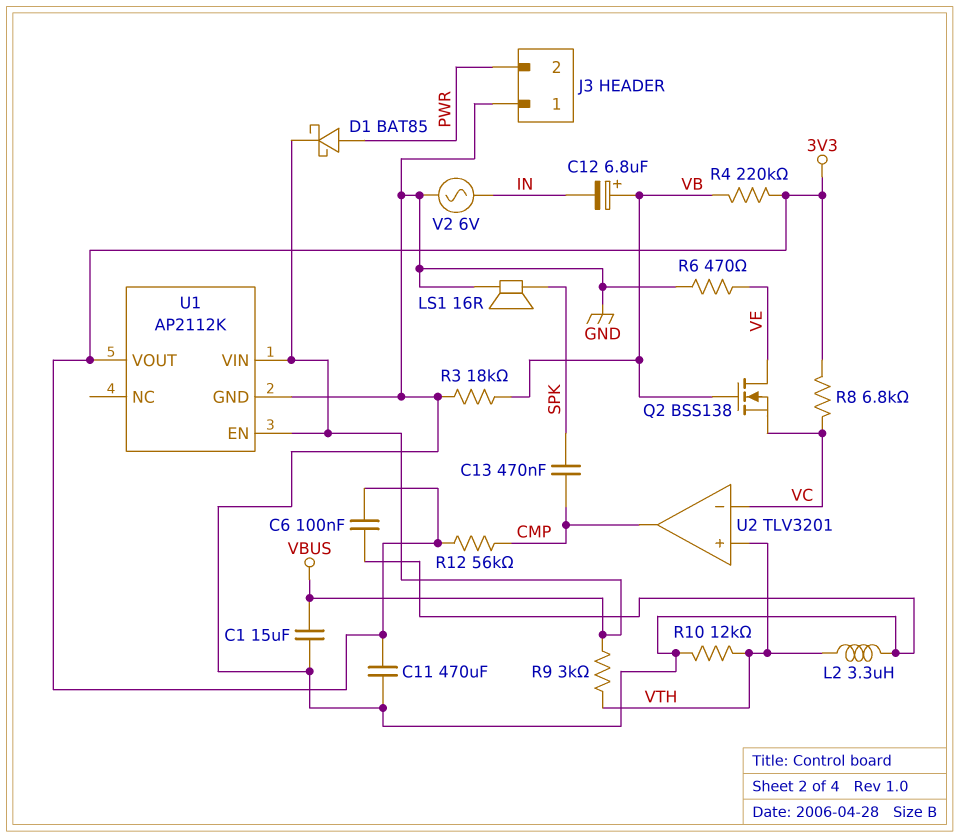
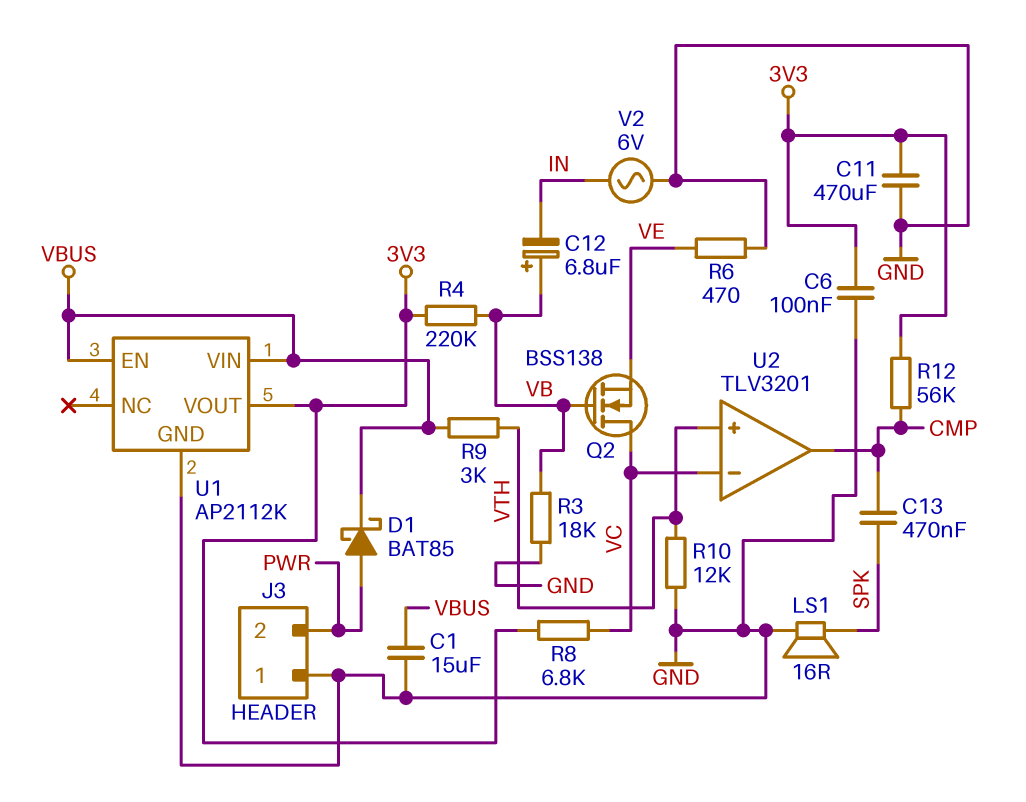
L2: 3.3uH (GND, VTH) -> none
Q2: NMOS BSS138 (G VB, D VE, S VC) -> NMOS BSS138 (G VB, D VC, S VE)

